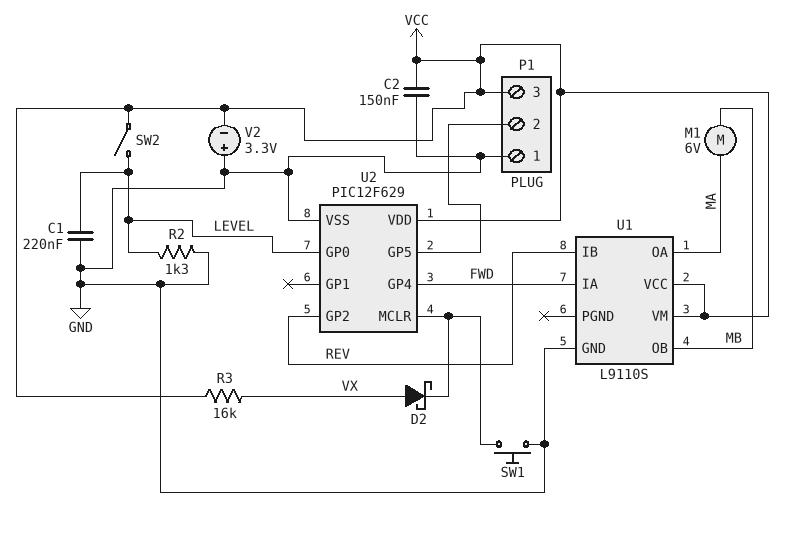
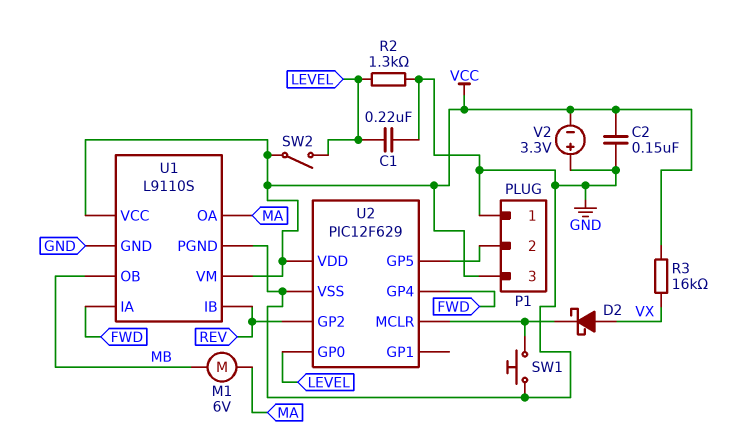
U1 pin PGND: none -> GND

